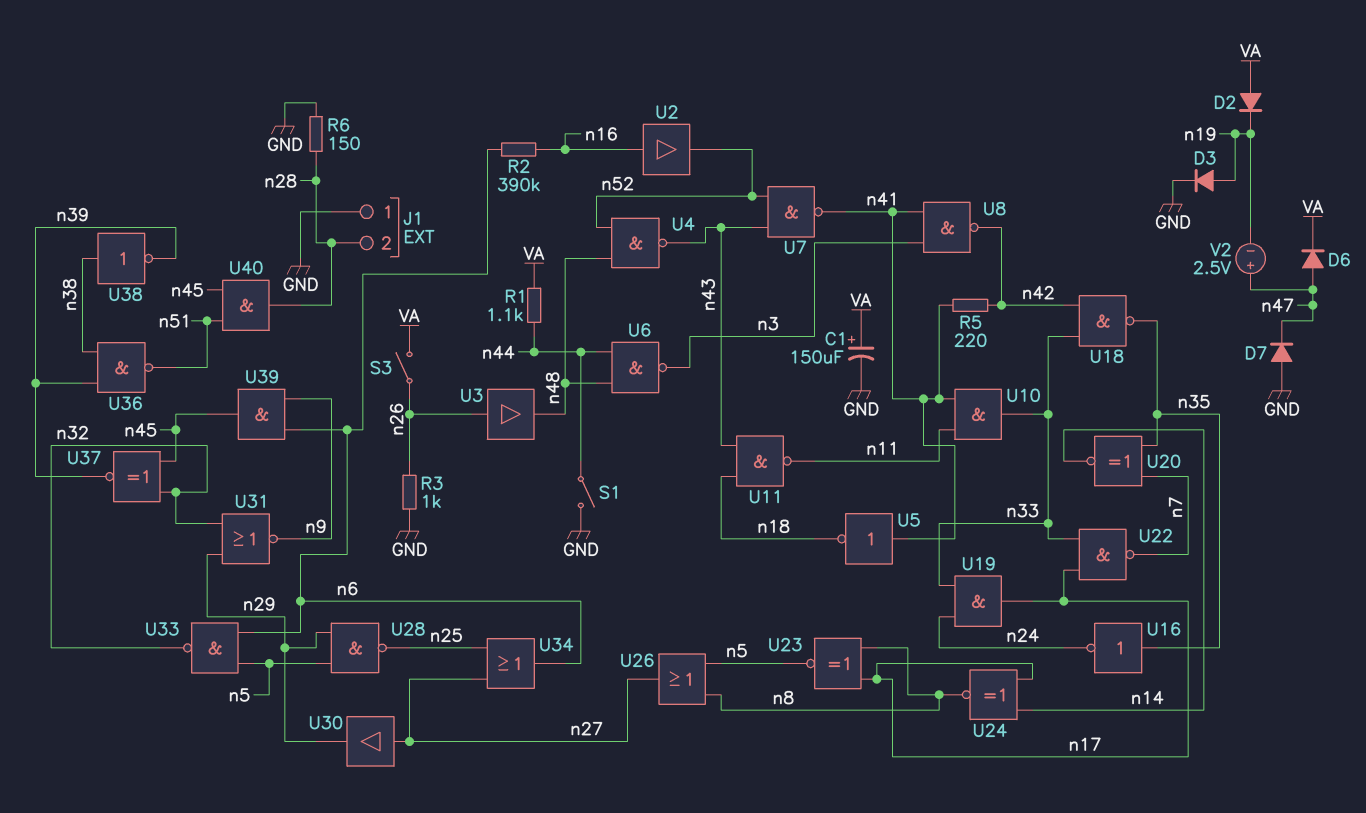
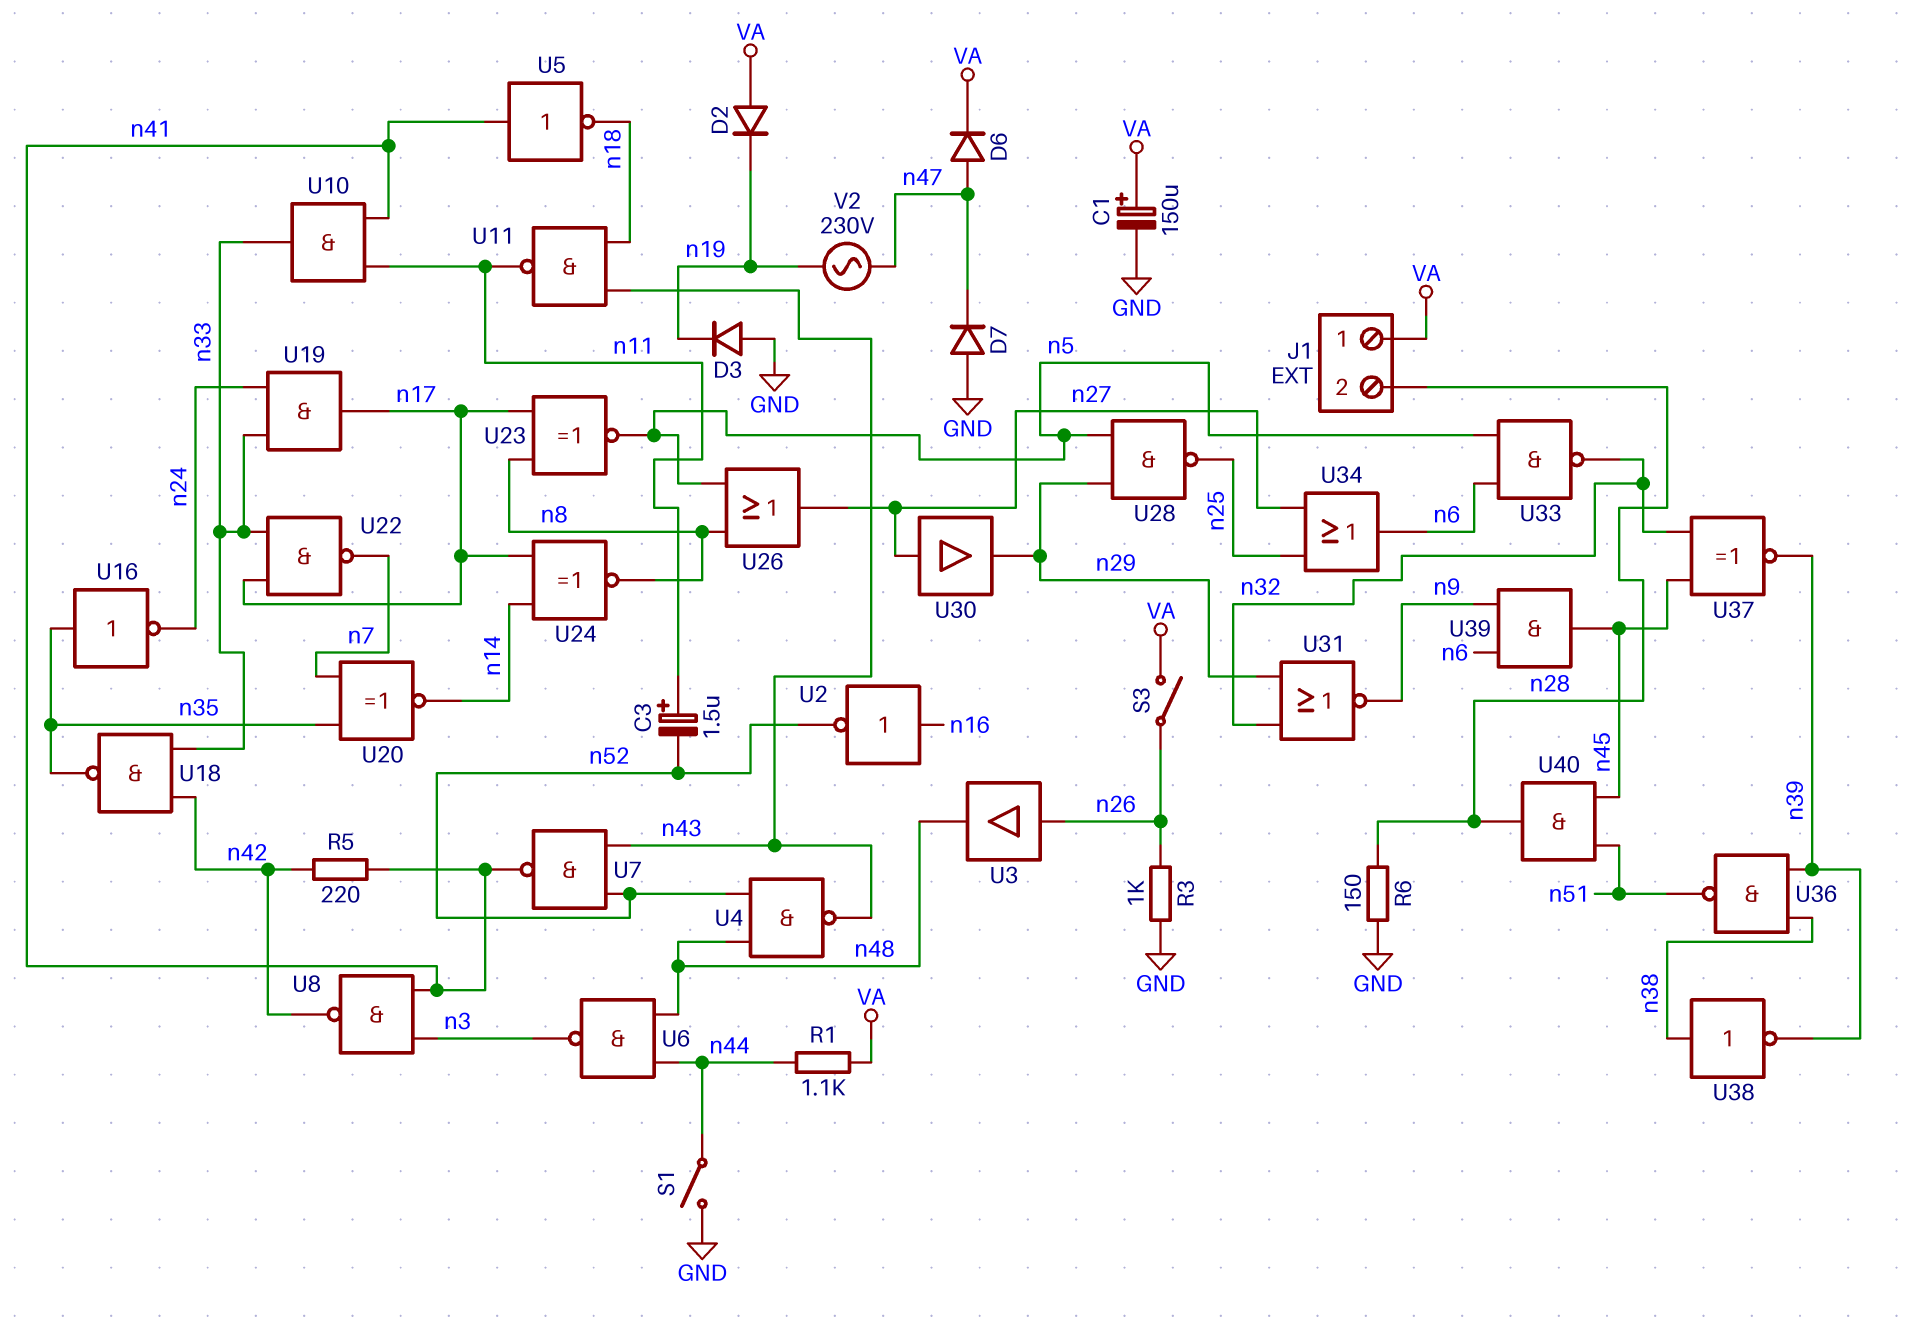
C3: none -> 1.5uF (plus n11, minus n52)
D3: diode (A n19, K GND) -> diode (A GND, K n19)
J1 pin 1: GND -> VA
R2: 390k (n6, n16) -> none
U2: buffer (in n16, out n52) -> NOT (in n16, out n52)
V2: 2.5V (plus n47, minus n19) -> AC 230V (n19, n47)

